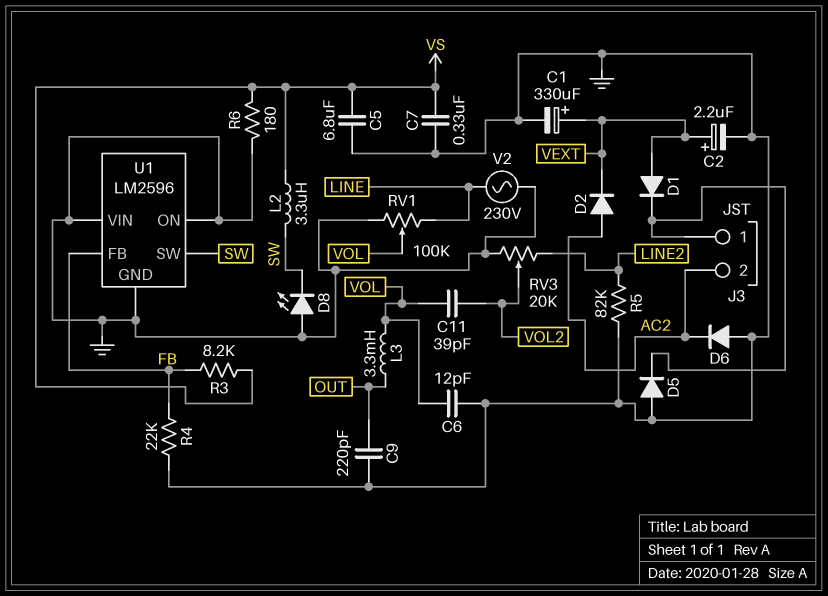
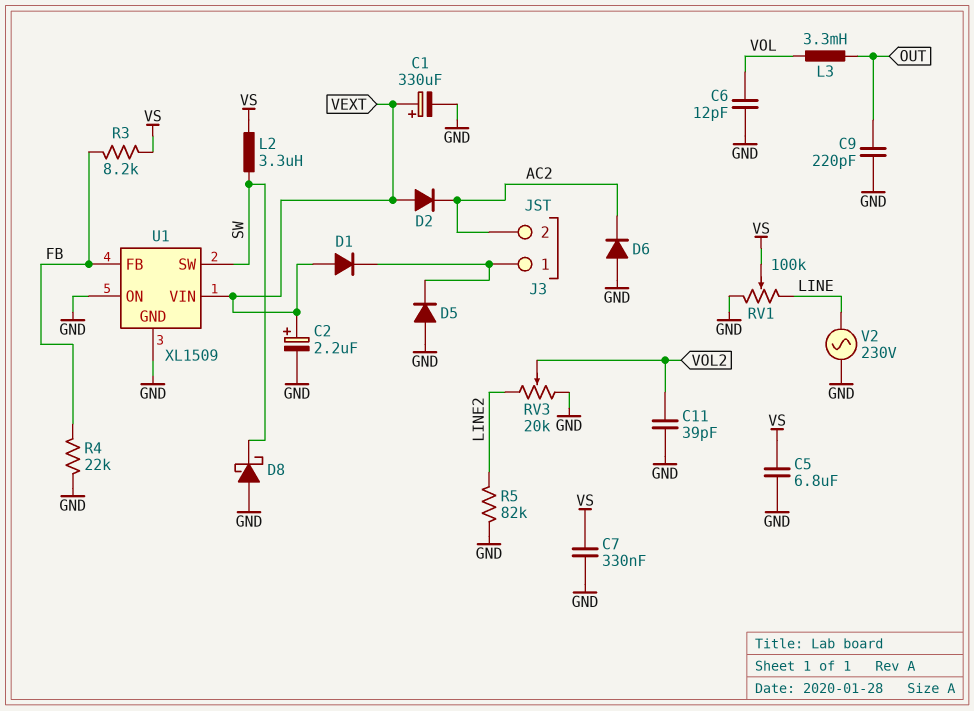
C11: 39pF (VOL, VOL2) -> 39pF (GND, VOL2)
D2: diode (A AC2, K VEXT) -> diode (A VEXT, K AC2)
D8: LED (A GND, K SW) -> schottky (A GND, K SW)
R6: 180 (GND, VS) -> none
RV1: 100k (GND, LINE, wiper VOL) -> 100k (GND, LINE, wiper VS)
U1: LM2596 -> XL1509
U1 pin VIN: GND -> VEXT

